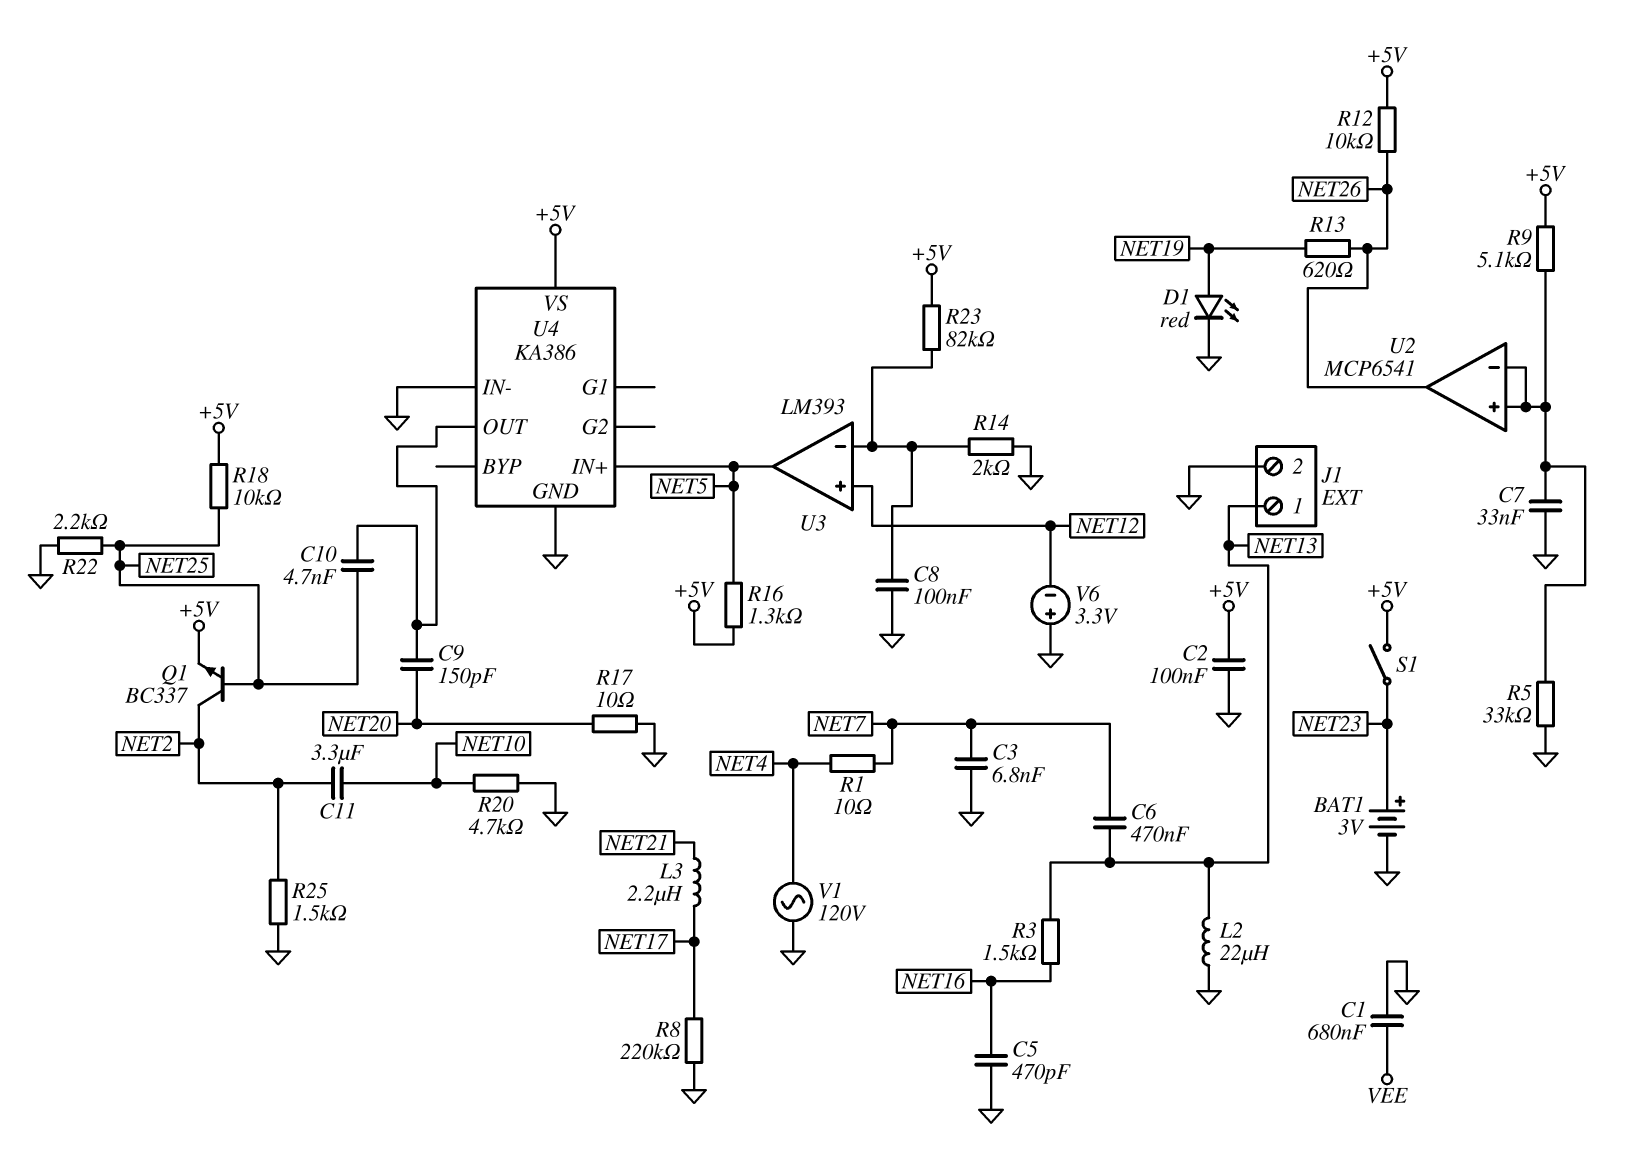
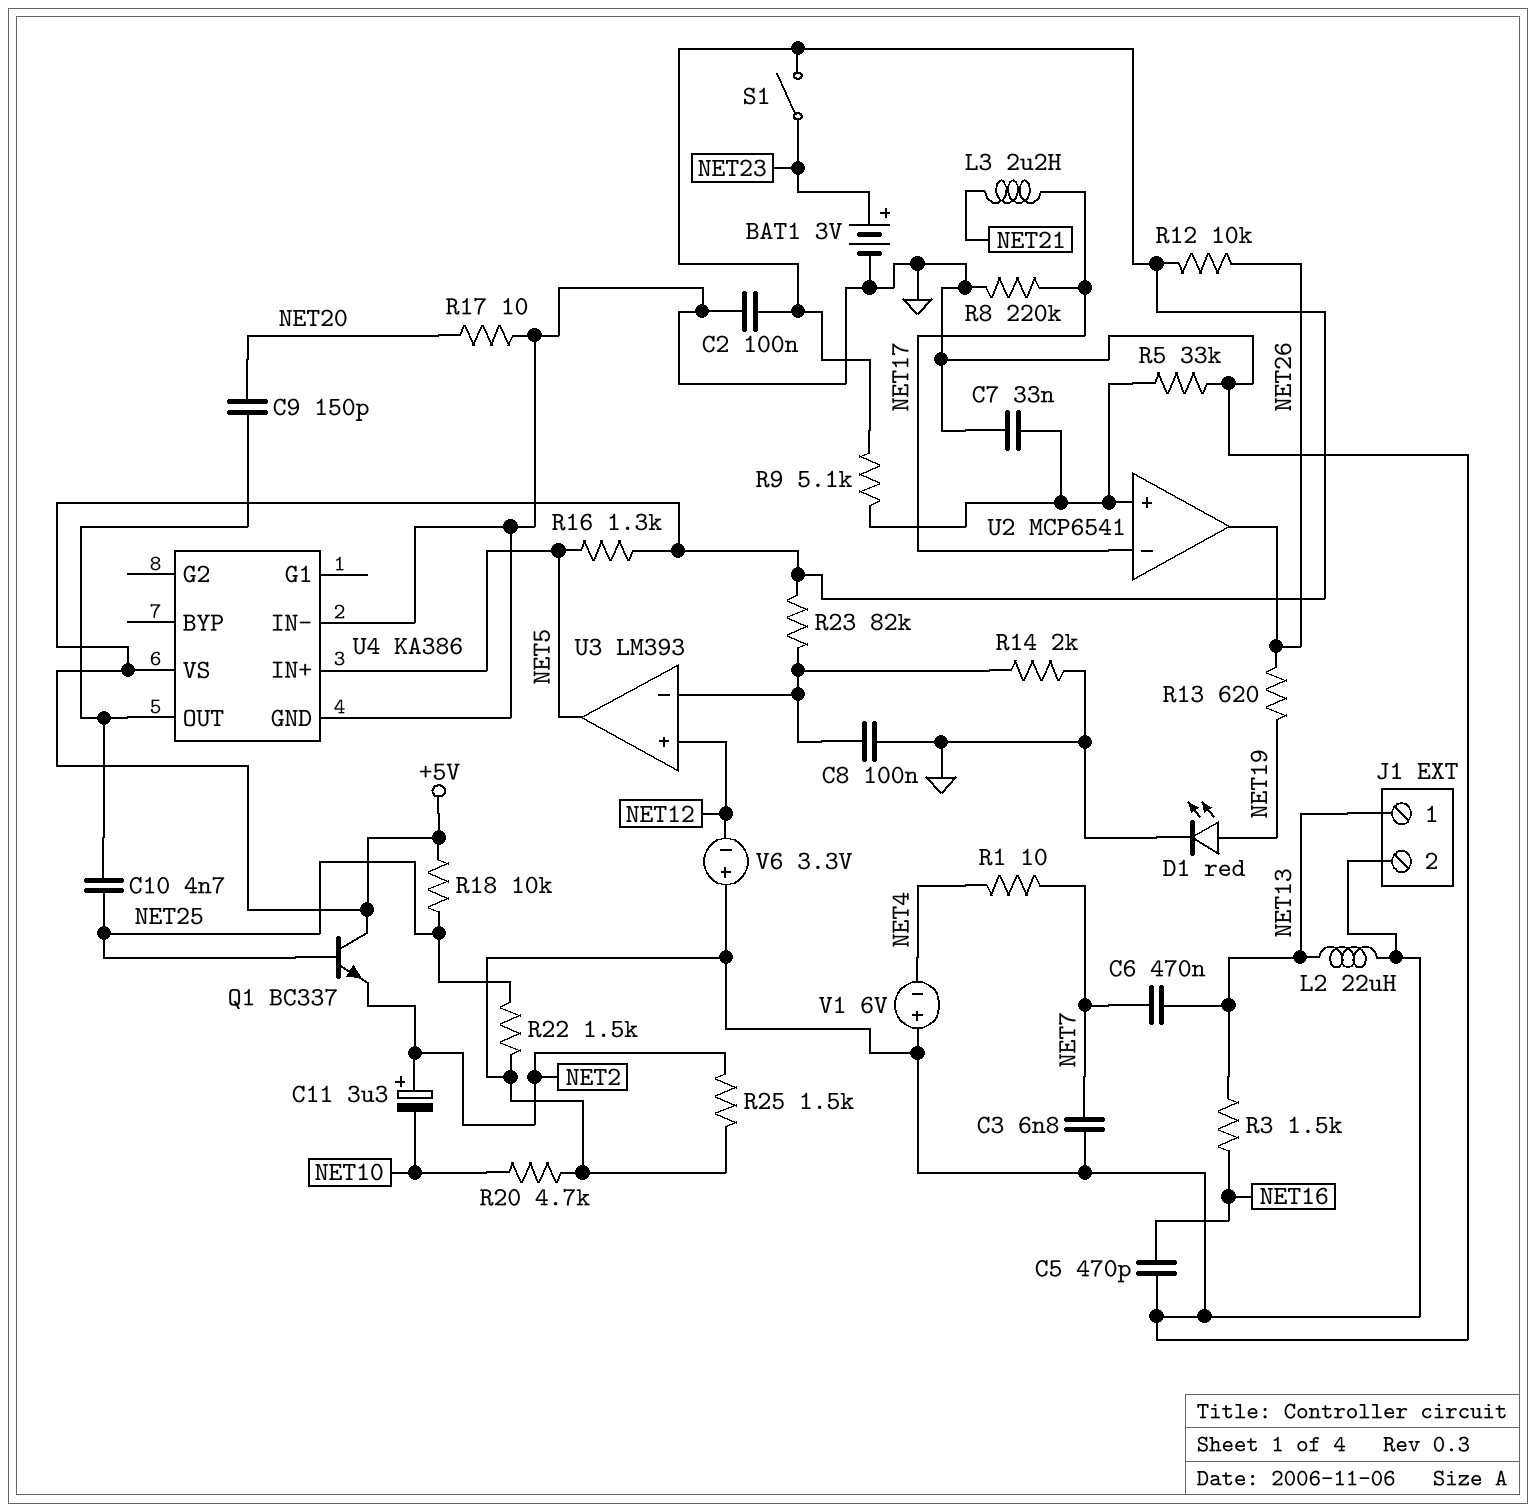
C1: 680nF (GND, VEE) -> none
C11: 3.3uF (NET2, NET10) -> 3.3uF (plus NET2, minus NET10)
Q1: NPN BC337 (B NET25, C NET2, E +5V) -> NPN BC337 (B NET25, C +5V, E NET2)
R22: 2.2k (GND, NET25) -> 1.5k (GND, NET25)
U2 pin in-: U2/in+ -> NET17
V1: AC 120V (GND, NET4) -> 6V (plus GND, minus NET4)

